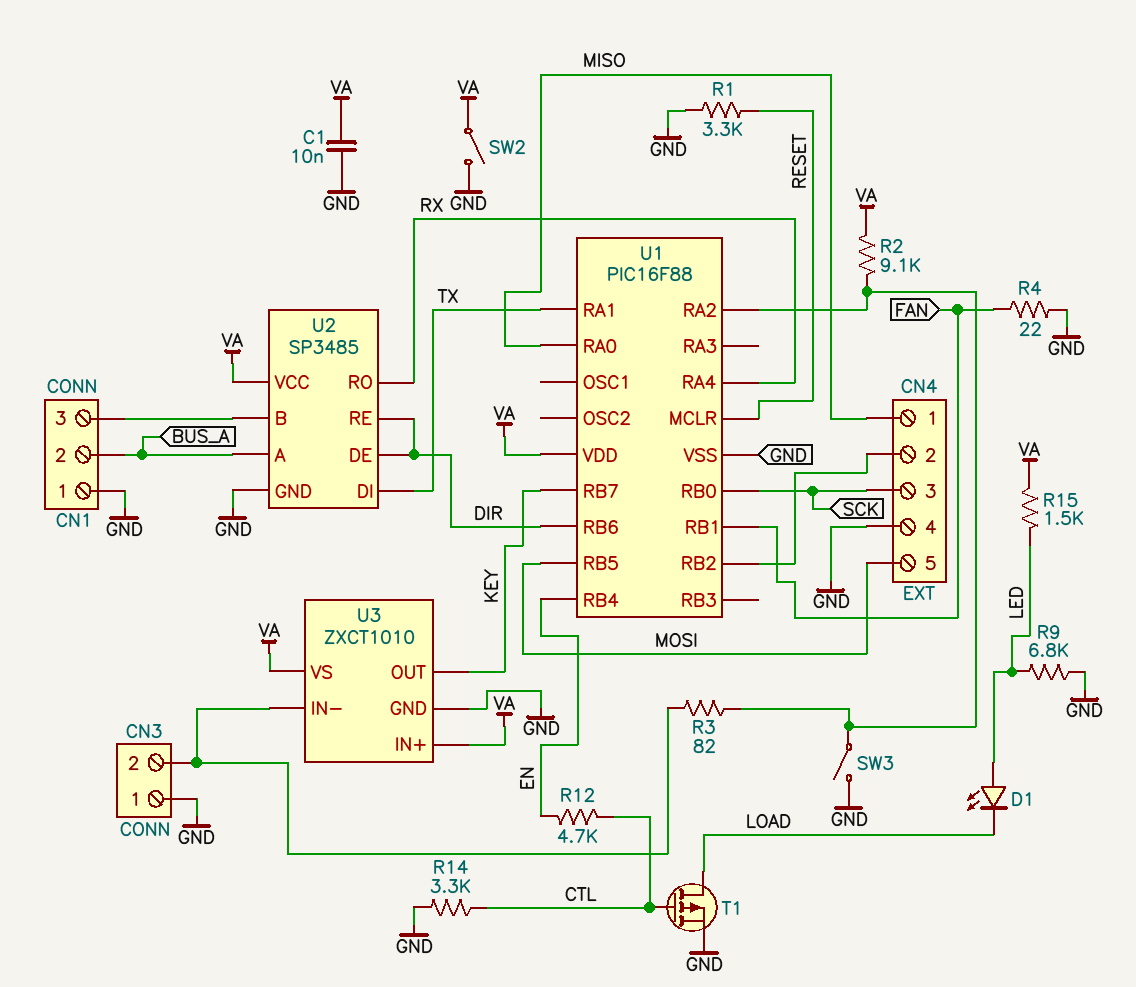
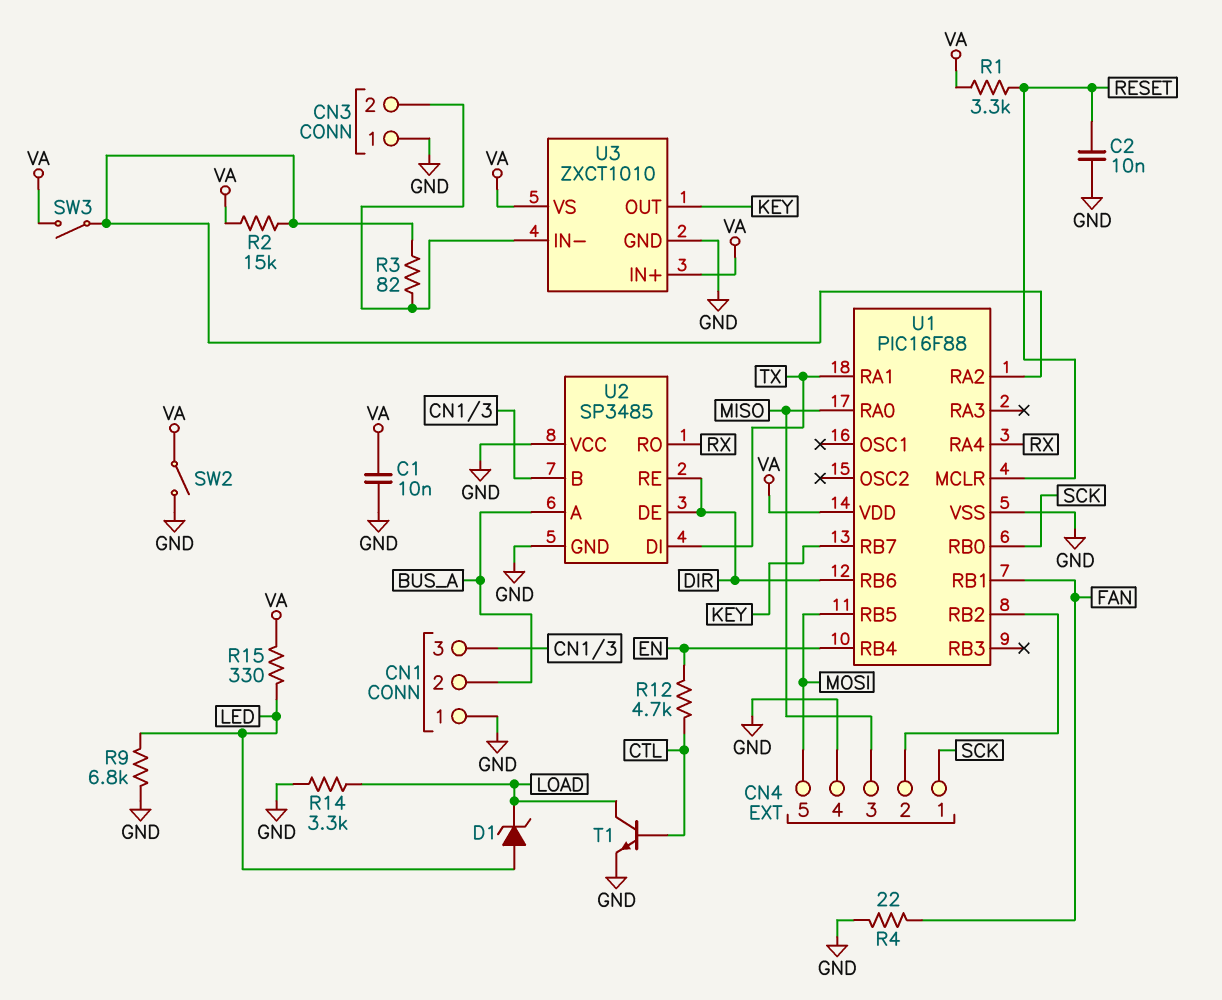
C2: none -> 10nF (GND, RESET)
CN4 pin 1: MISO -> SCK
CN4 pin 3: SCK -> MISO
D1: LED (A LED, K LOAD) -> zener (A LED, K LOAD)
R1: 3.3k (GND, RESET) -> 3.3k (RESET, VA)
R2: 9.1k (U1/RA2, VA) -> 15k (U1/RA2, VA)
R14: 3.3k (CTL, GND) -> 3.3k (GND, LOAD)
R15: 1.5k (LED, VA) -> 330 (LED, VA)
SW3: switch (GND, U1/RA2) -> switch (U1/RA2, VA)
T1: PMOS (G CTL, D LOAD, S GND) -> NPN (B CTL, C LOAD, E GND)
U2 pin VCC: VA -> GND

